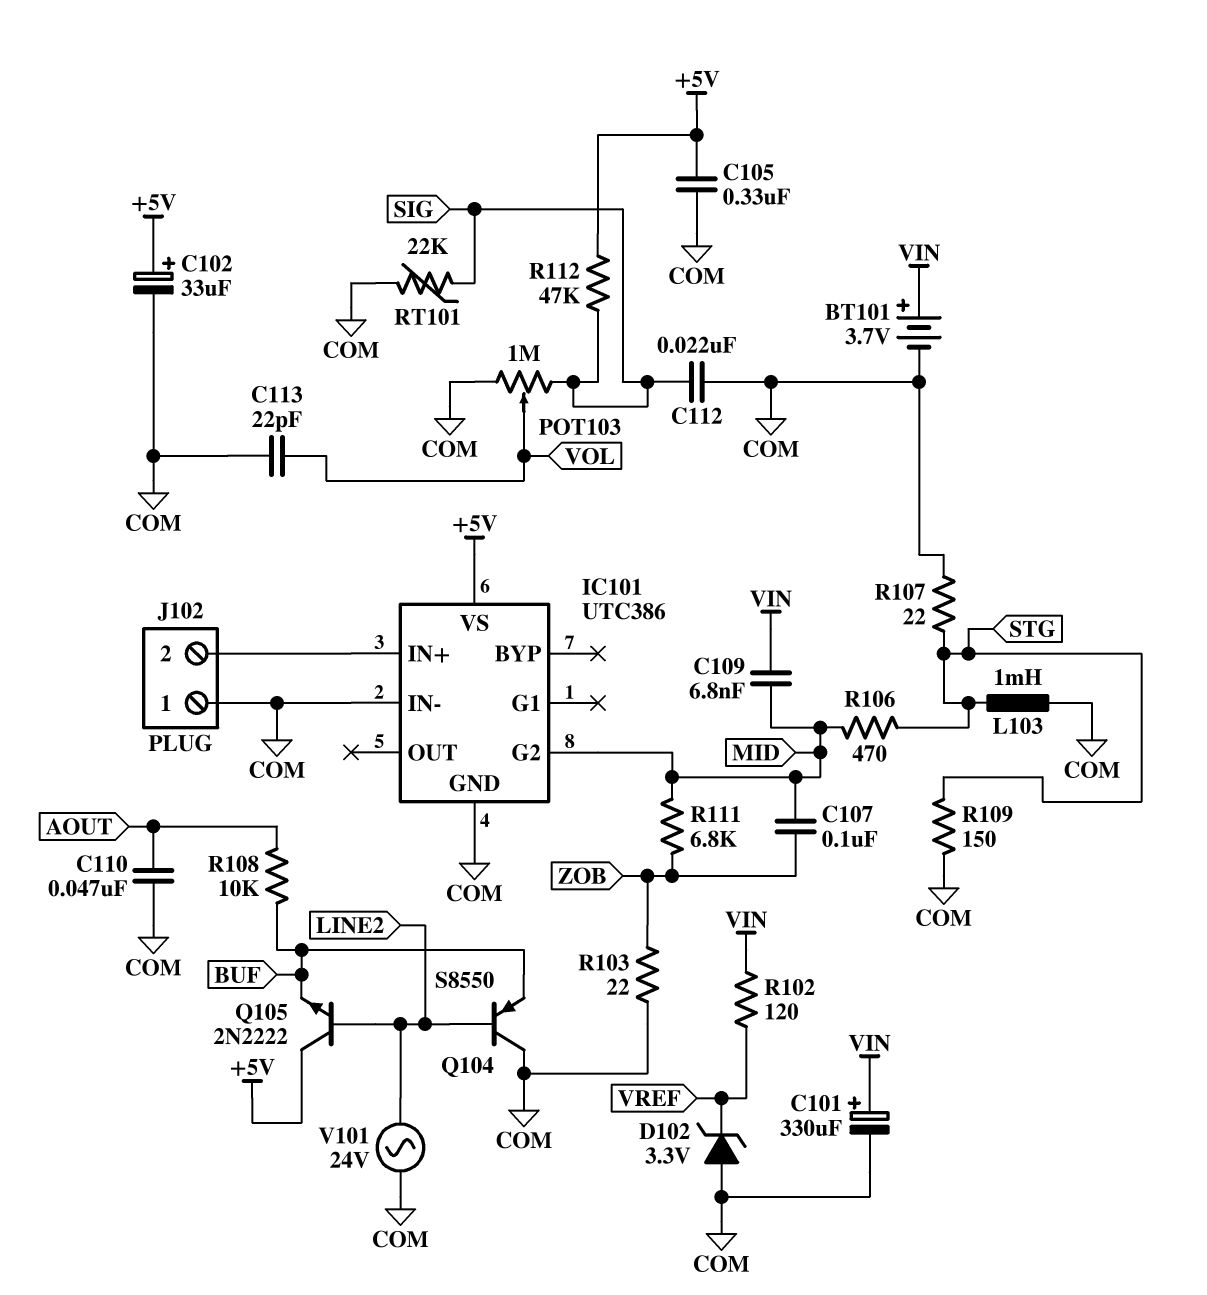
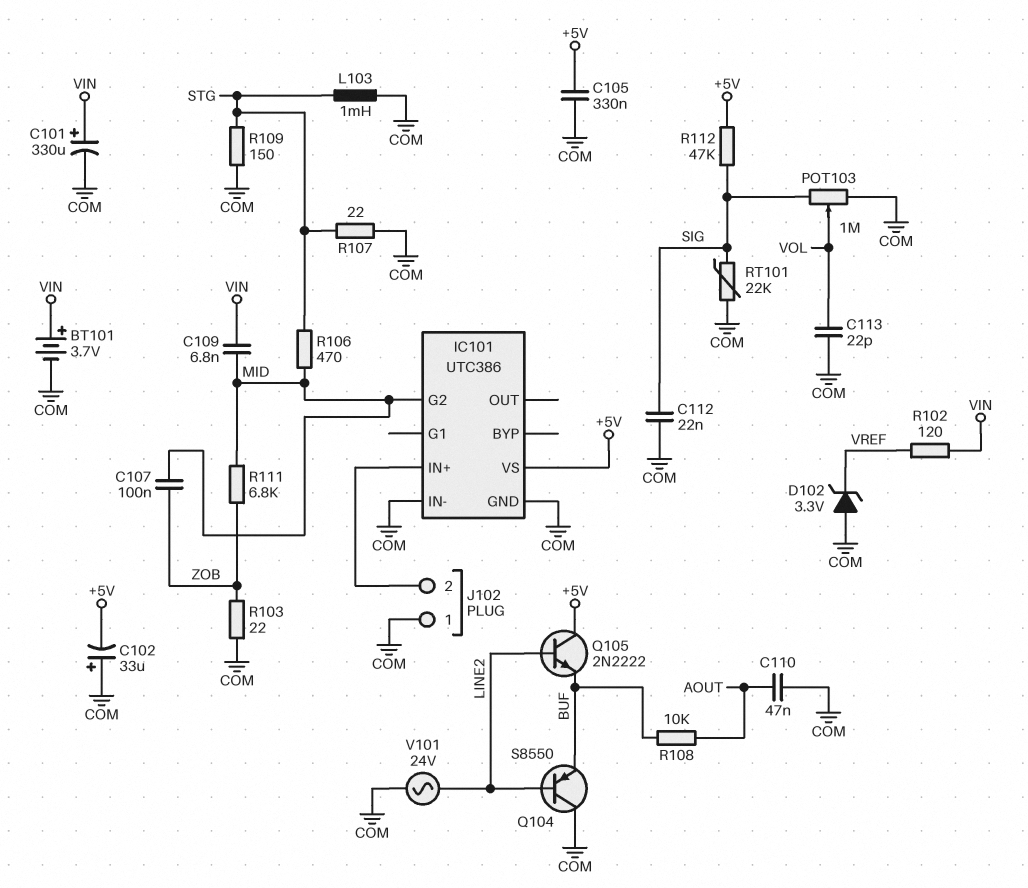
C102: 33uF (plus +5V, minus COM) -> 33uF (plus COM, minus +5V)

